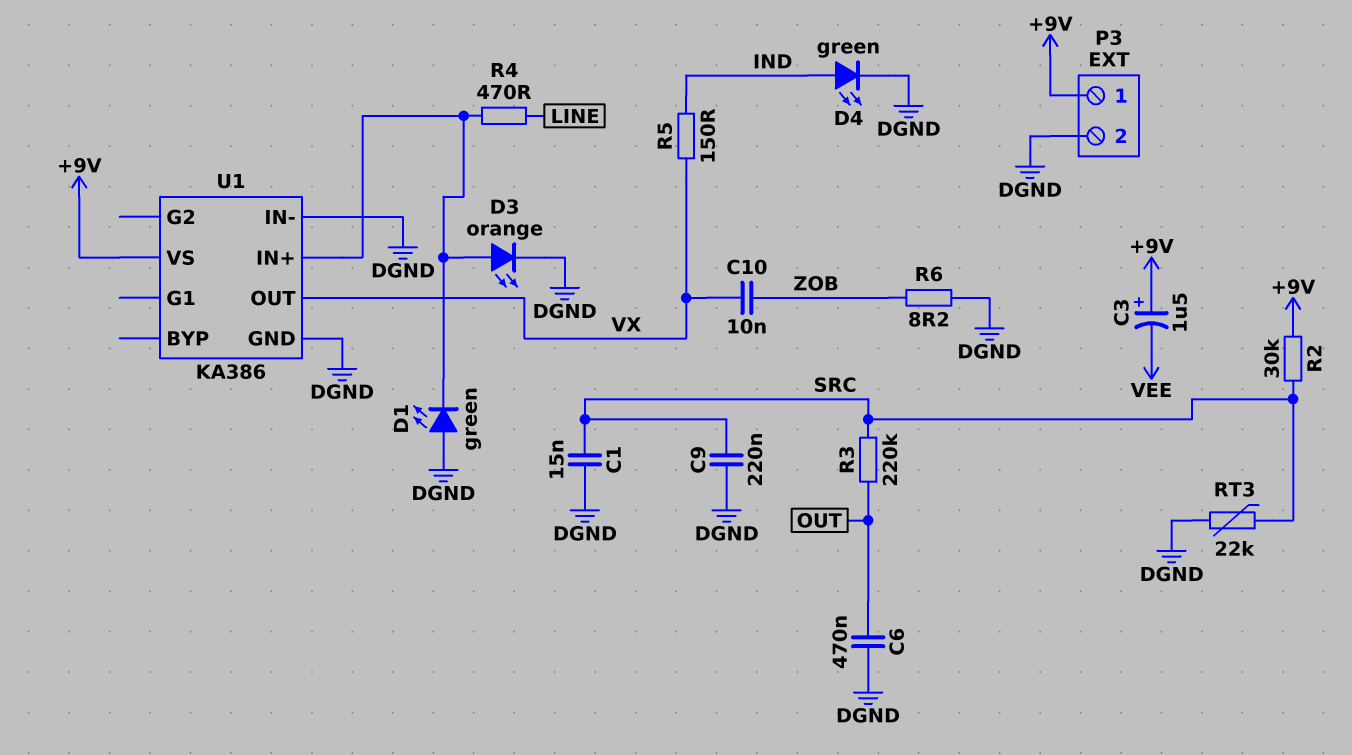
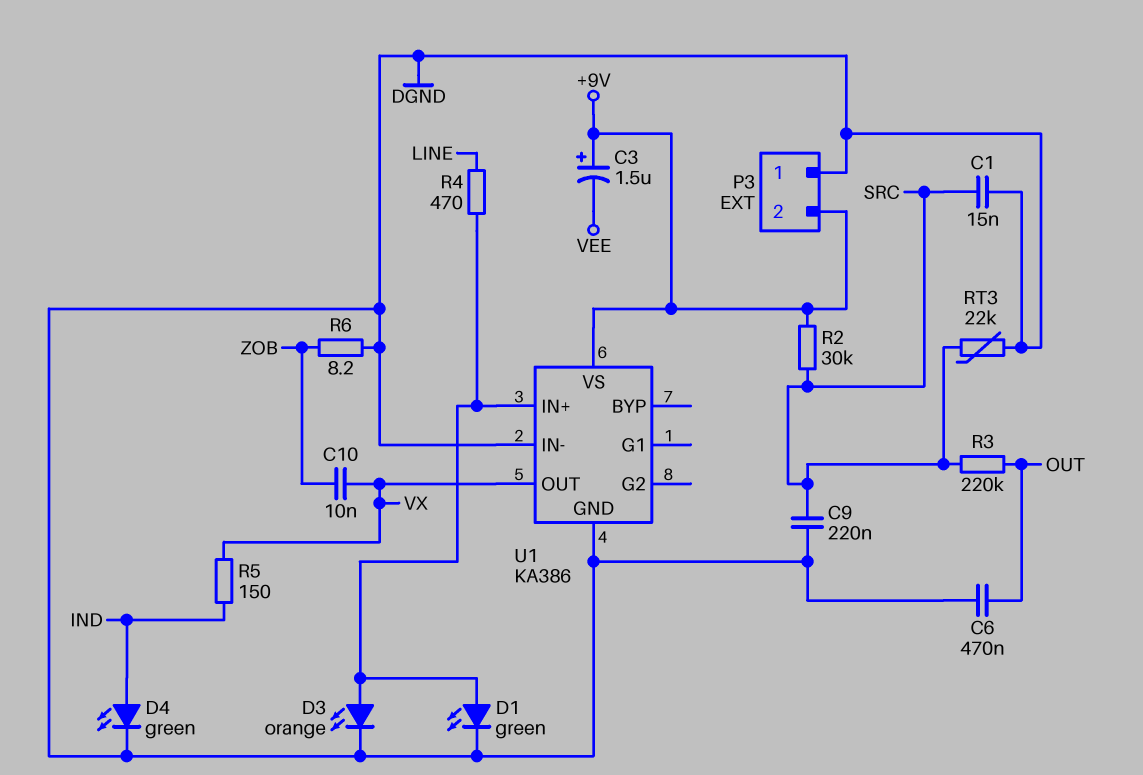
D1: LED green (A DGND, K U1/IN+) -> LED green (A U1/IN+, K DGND)
P3 pin 1: +9V -> DGND
P3 pin 2: DGND -> +9V

